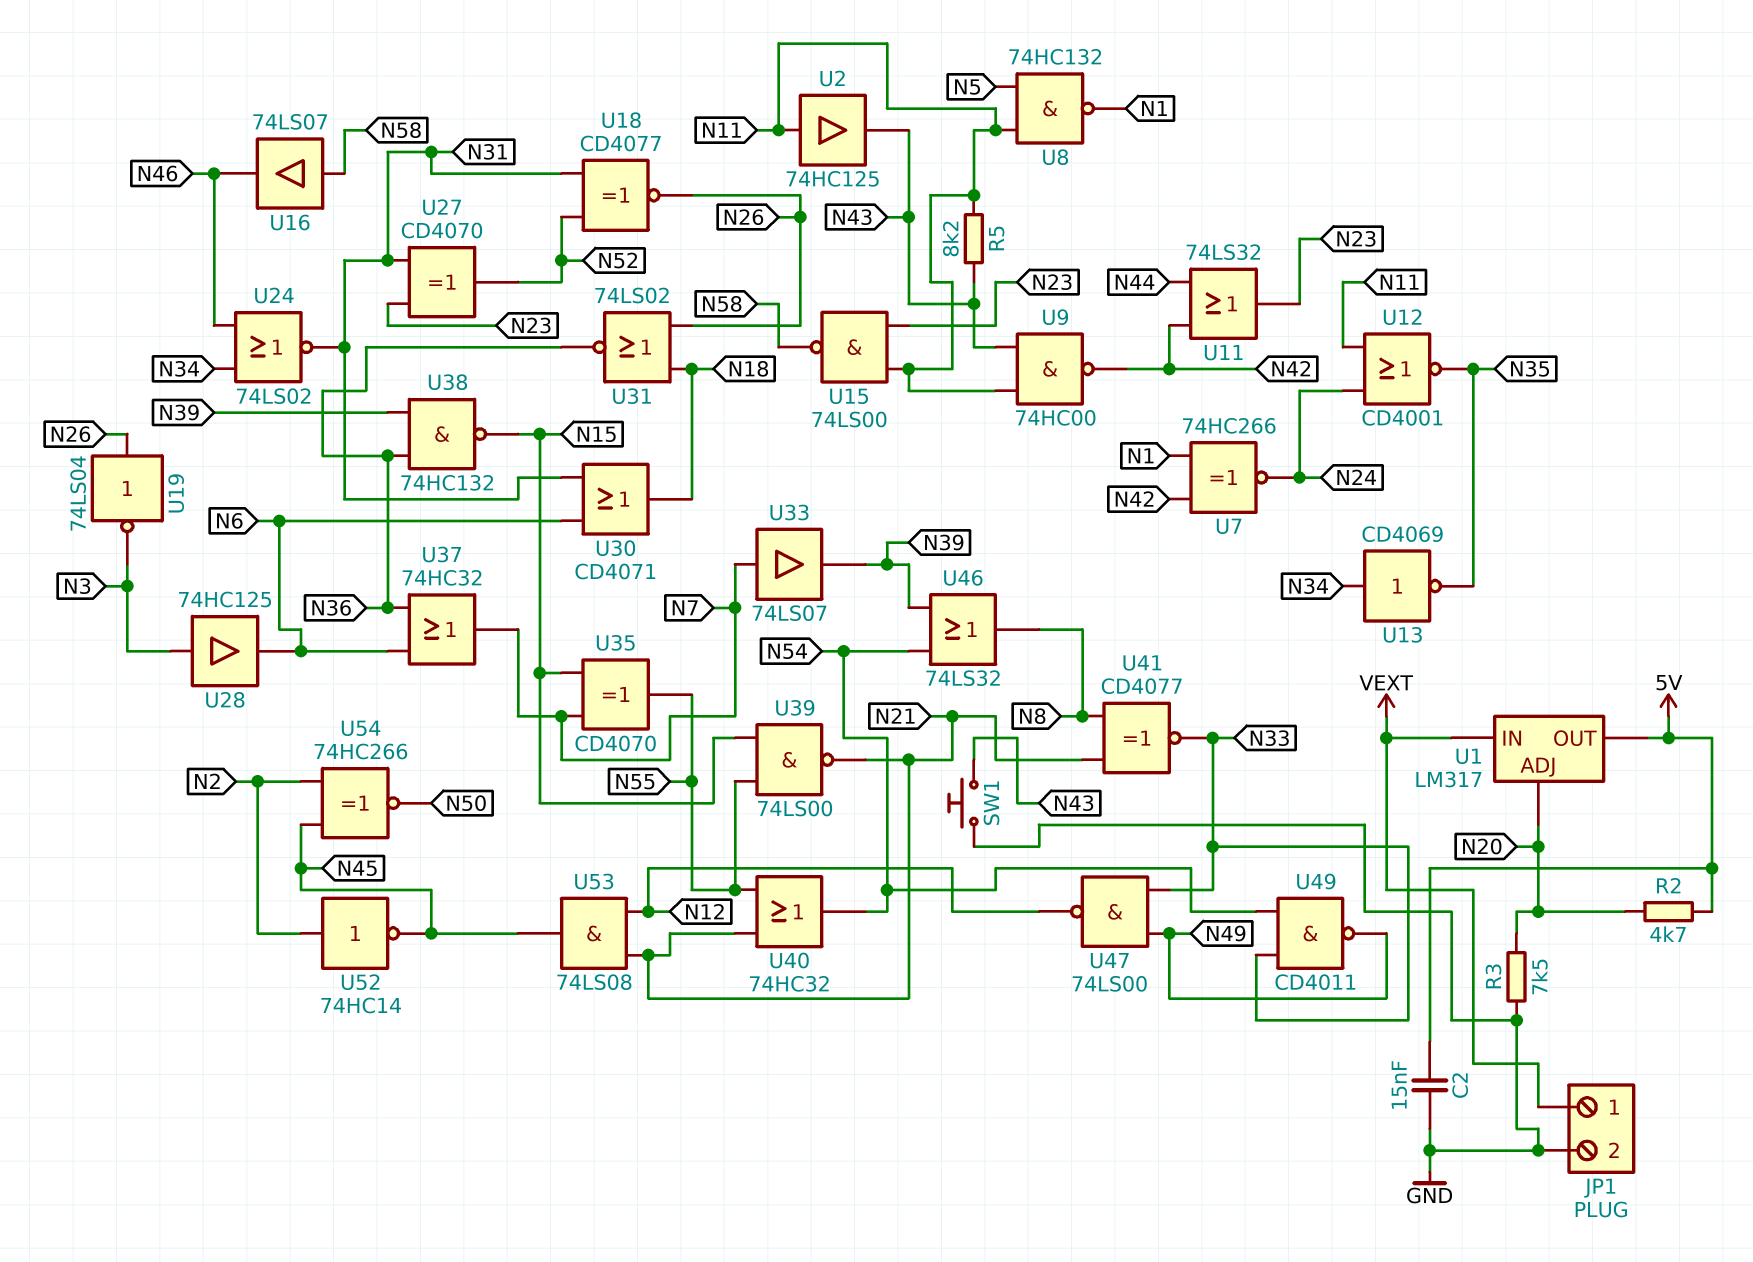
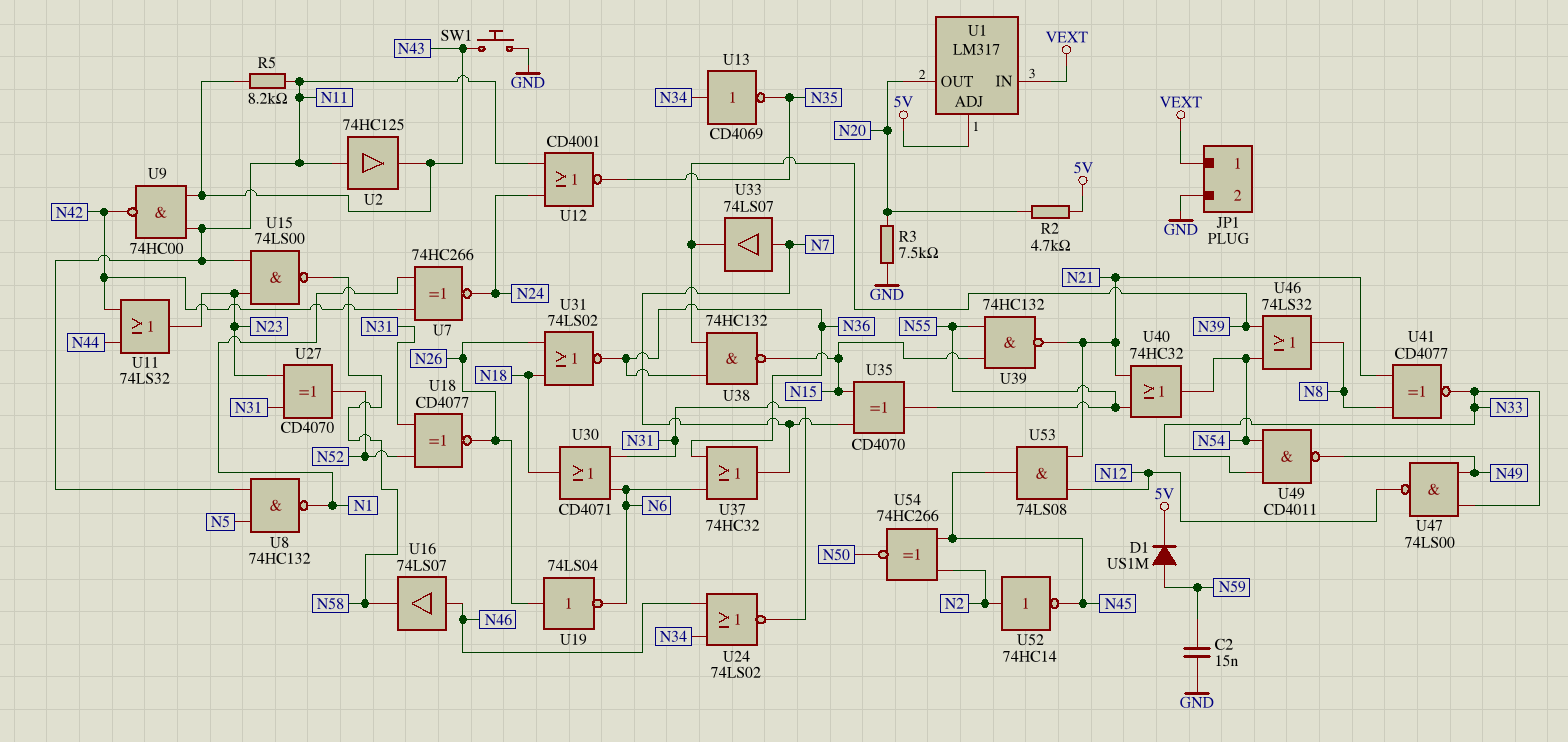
C2: 15nF (5V, GND) -> 15nF (GND, N59)
D1: none -> diode US1M (A N59, K 5V)
U1 pin ADJ: N20 -> 5V
U1 pin OUT: 5V -> N20
U16: buffer 74LS07 (in N58, out N46) -> buffer 74LS07 (in N46, out N58)
U19: NOT 74LS04 (in N26, out N3) -> NOT 74LS04 (in N26, out N6)
U28: buffer 74HC125 (in N3, out N6) -> none
U39: NAND 74LS00 (in N15, in N55, out N21) -> NAND 74HC132 (in N15, in N55, out N21)

